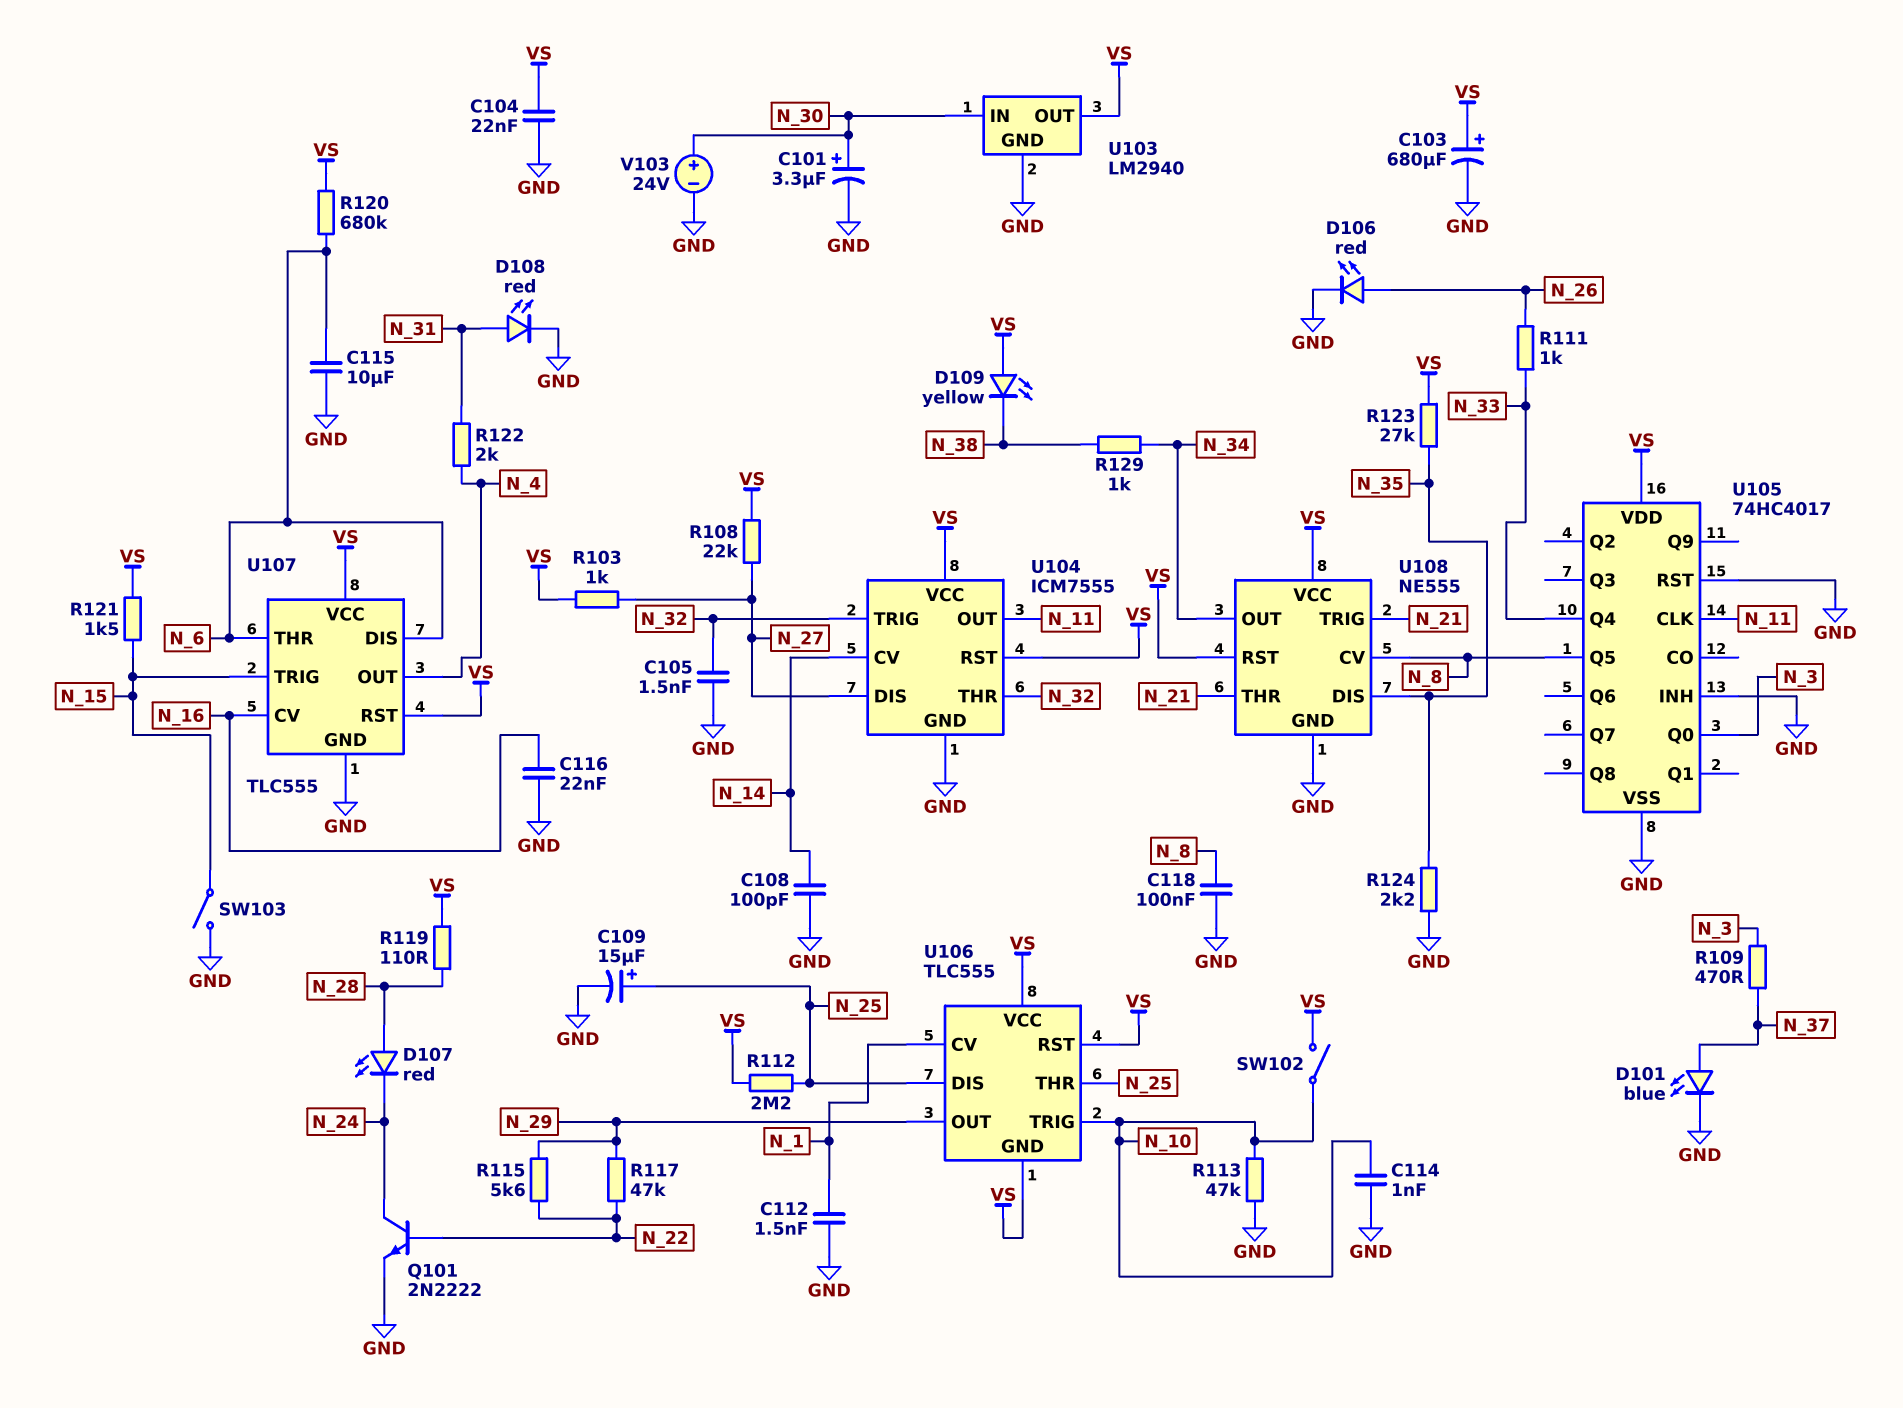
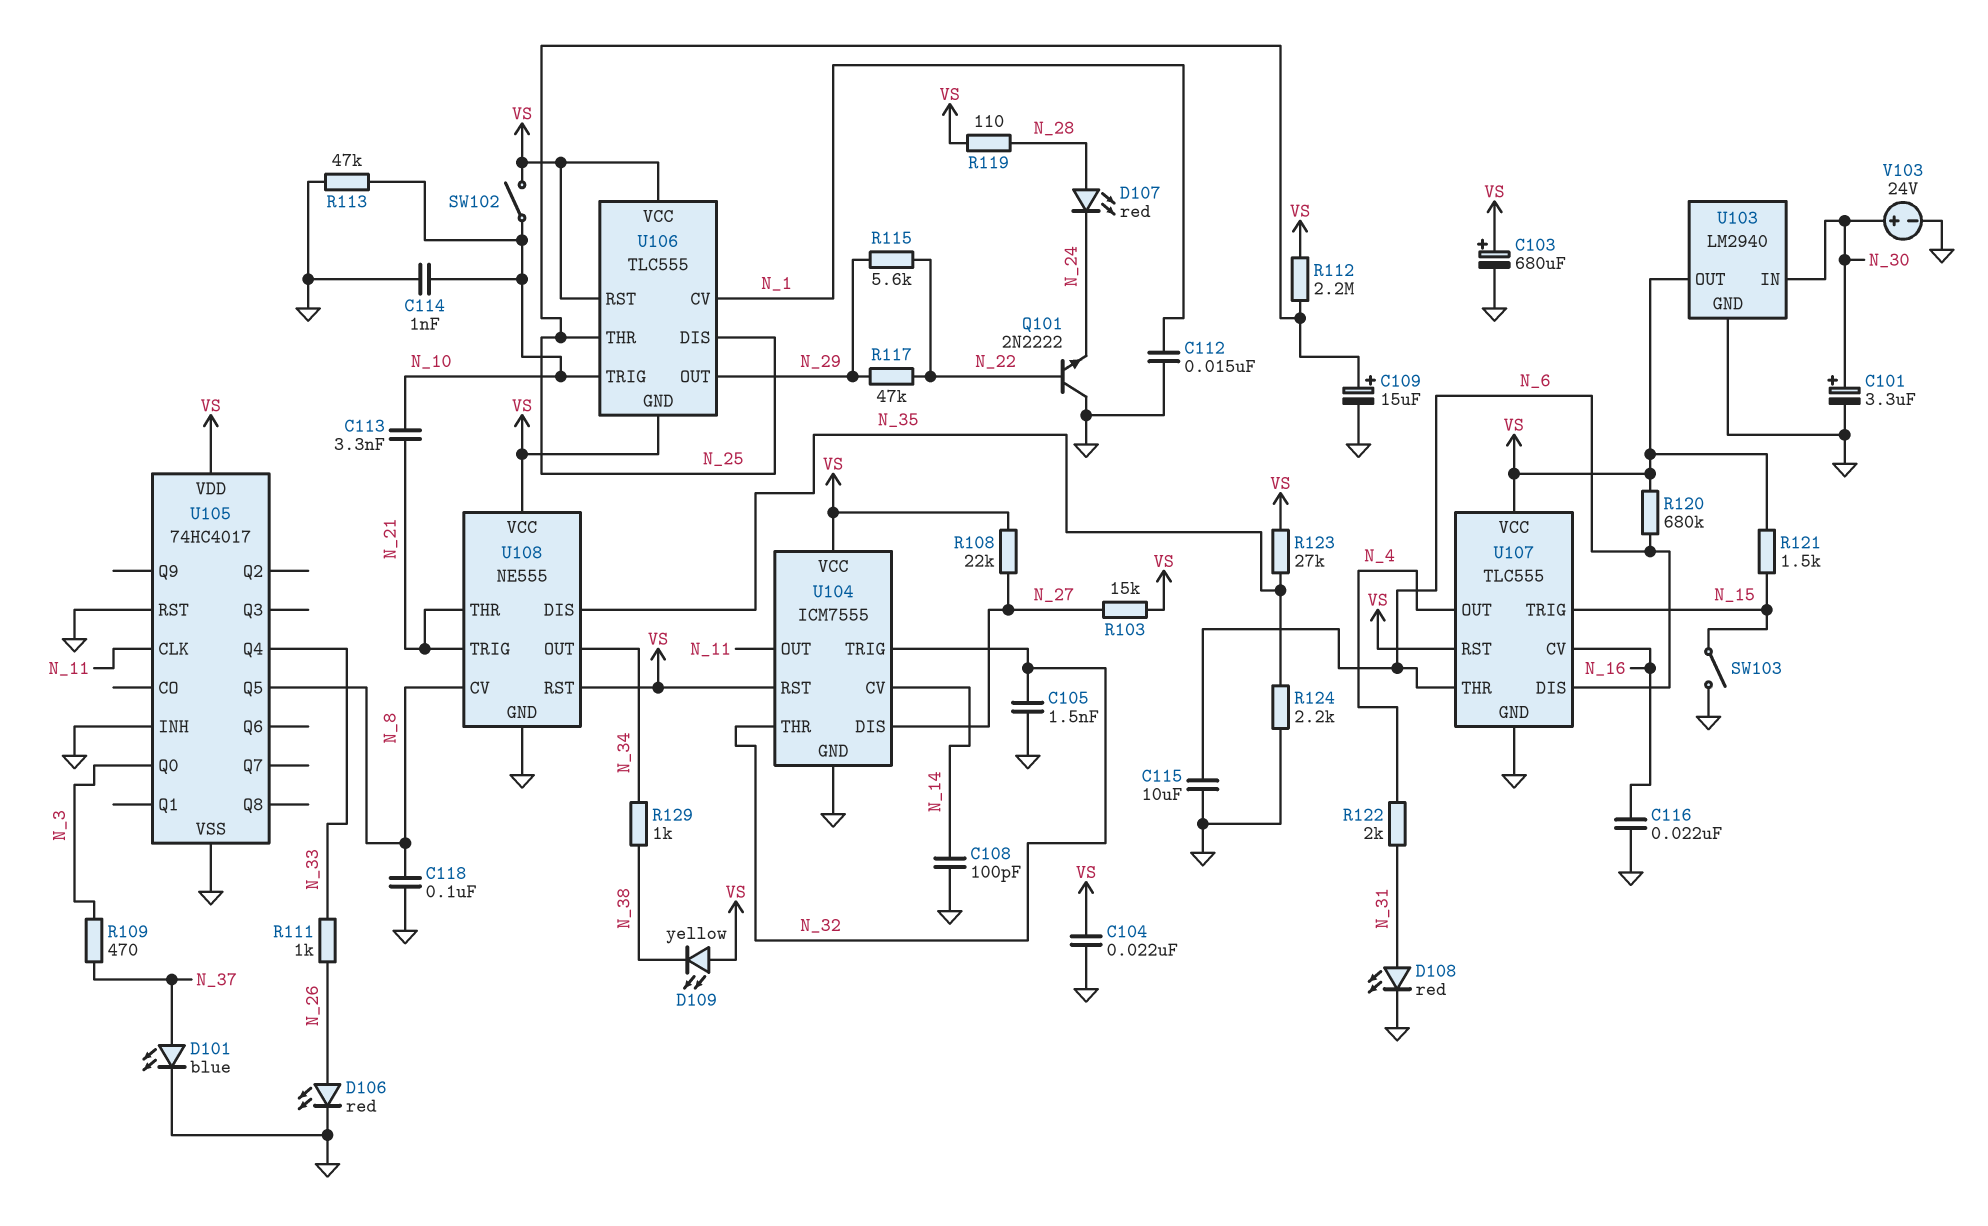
C112: 1.5nF (GND, N_1) -> 15nF (GND, N_1)
C113: none -> 3.3nF (N_10, N_21)
Q101: NPN 2N2222 (B N_22, C N_24, E GND) -> NPN 2N2222 (B N_22, C GND, E N_24)
R103: 1k (N_27, VS) -> 15k (N_27, VS)

